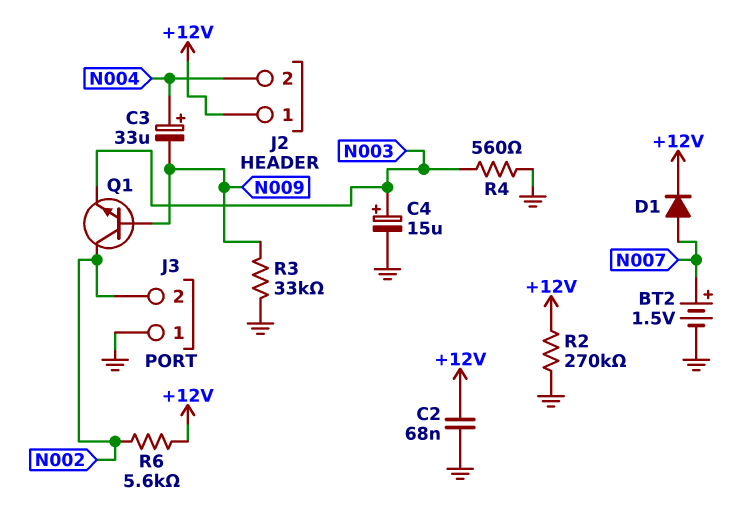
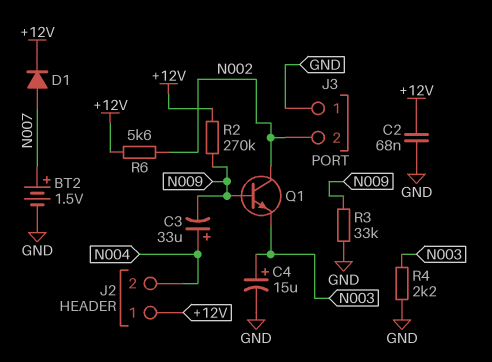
R2: 270k (+12V, GND) -> 270k (+12V, N009)
R4: 560 (GND, N003) -> 2.2k (GND, N003)

